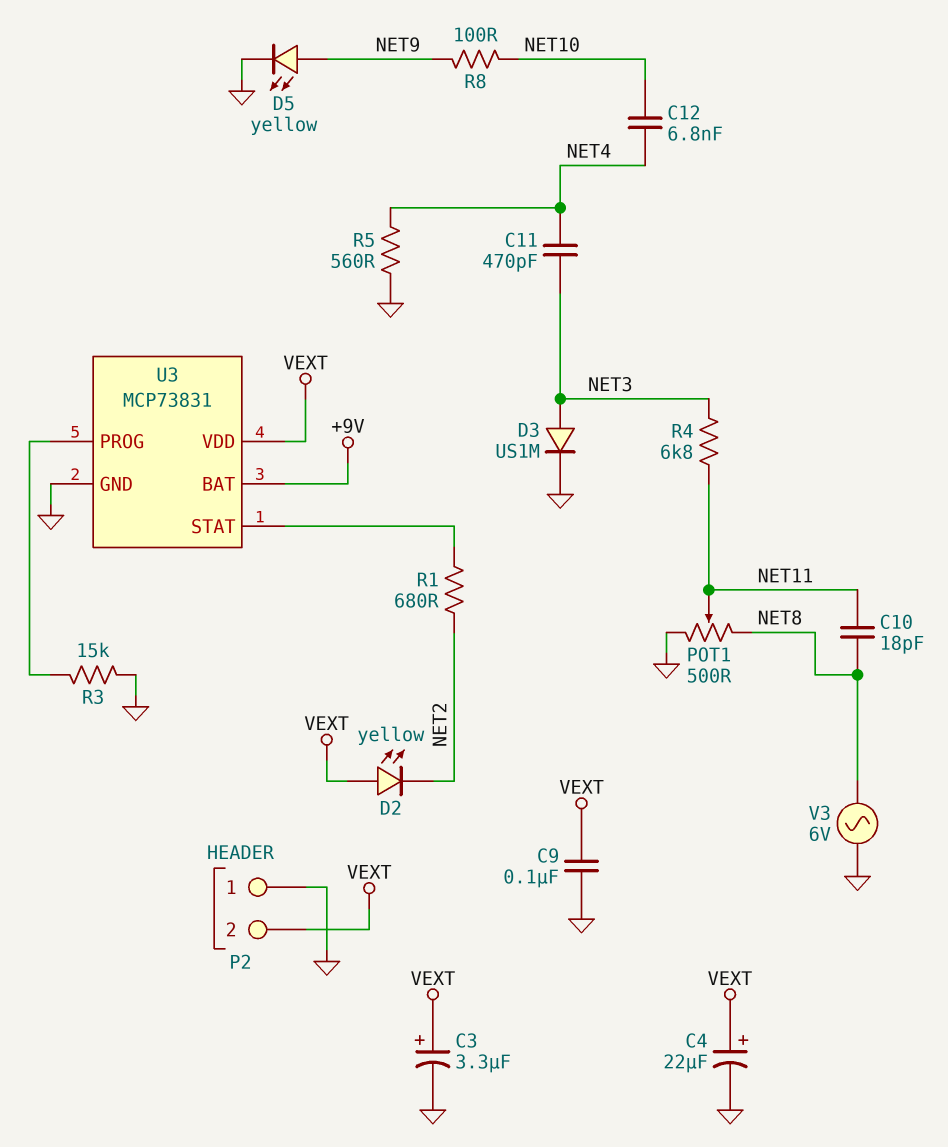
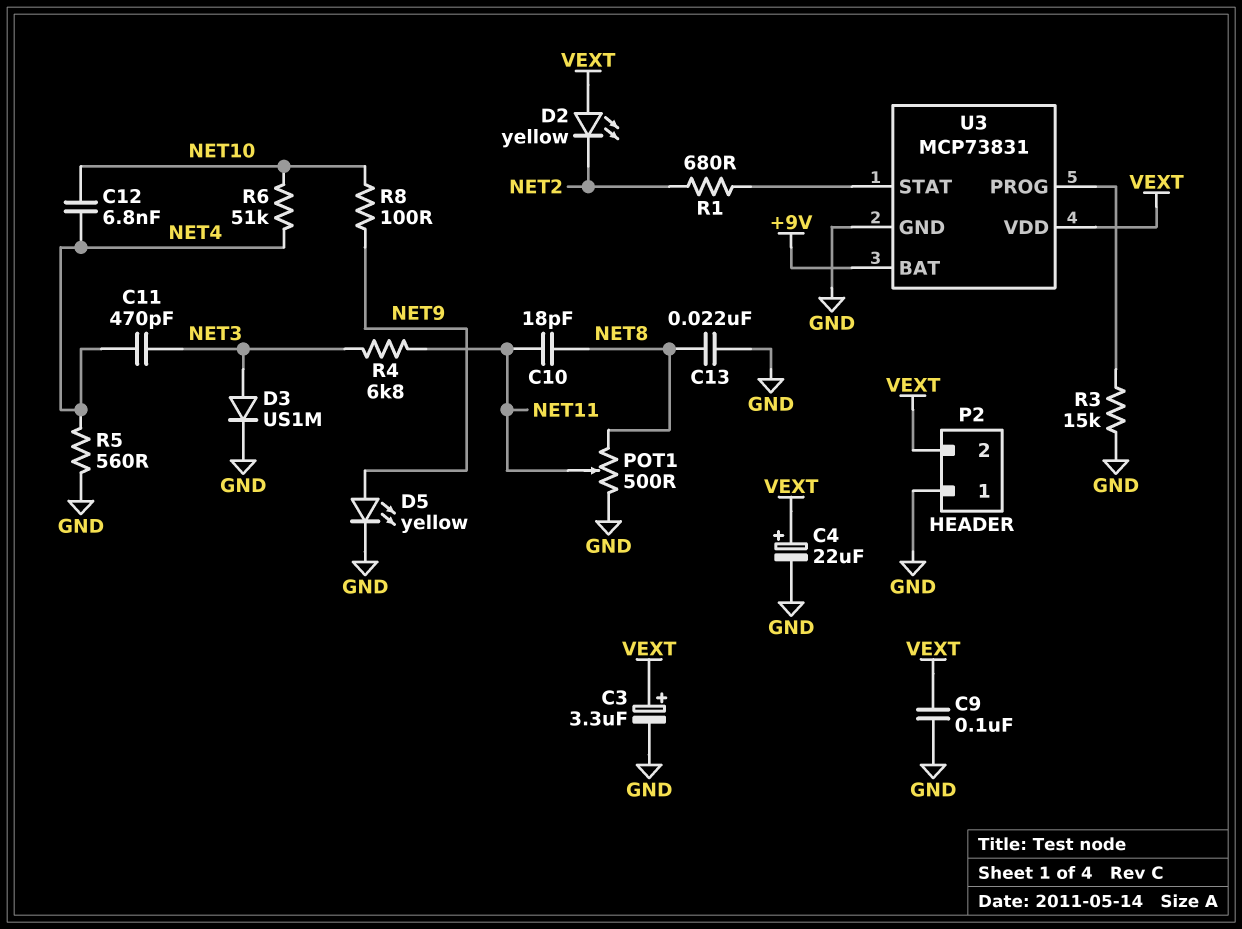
C13: none -> 22nF (GND, NET8)
R6: none -> 51k (NET4, NET10)
V3: AC 6V (GND, NET8) -> none

